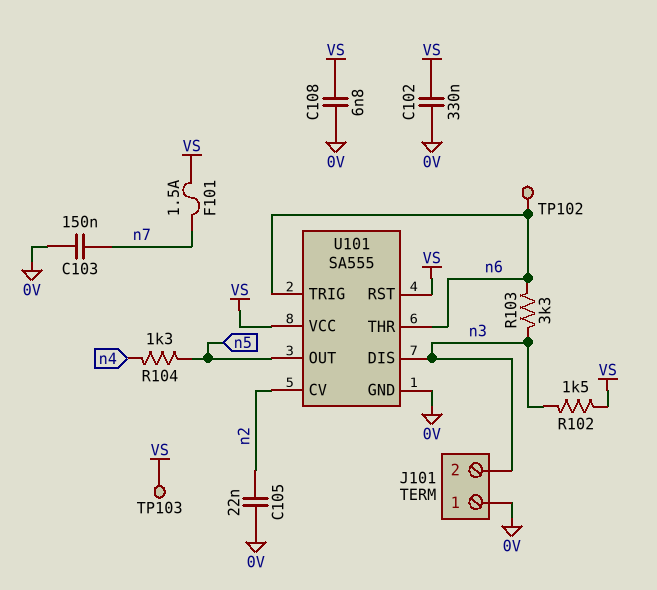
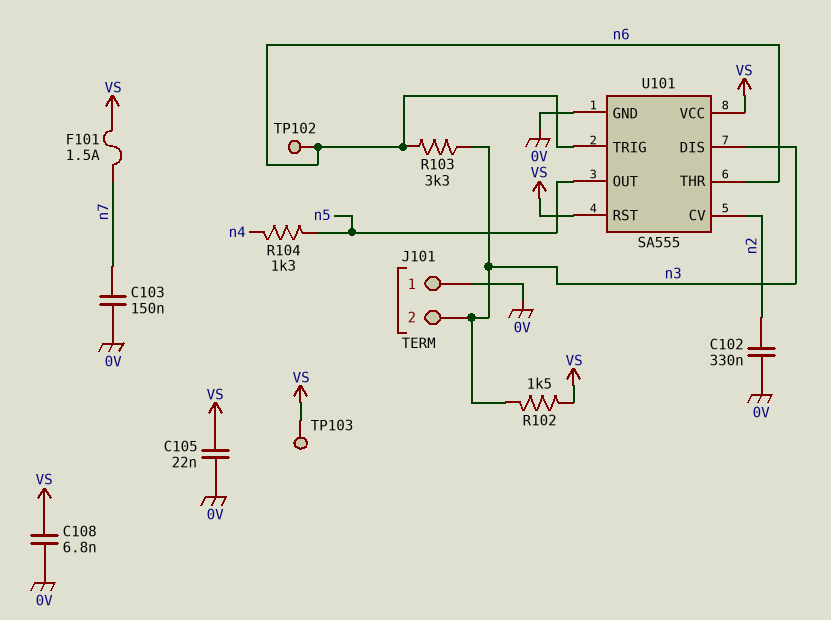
C102: 330nF (0V, VS) -> 330nF (0V, n2)
C105: 22nF (0V, n2) -> 22nF (0V, VS)

